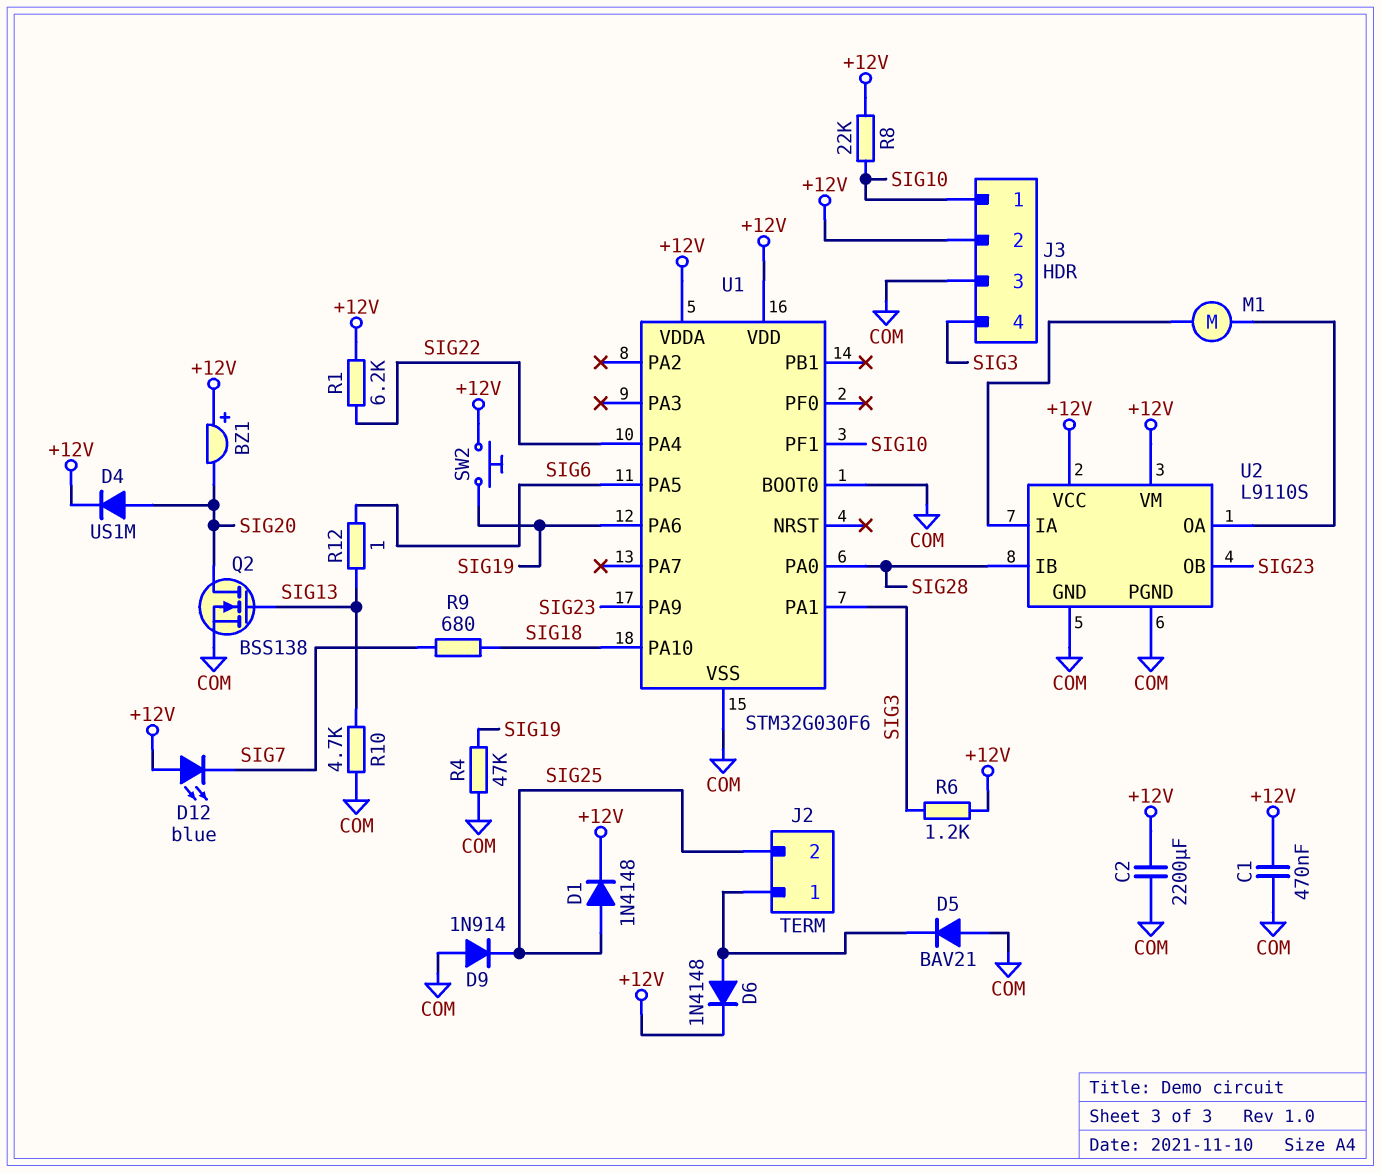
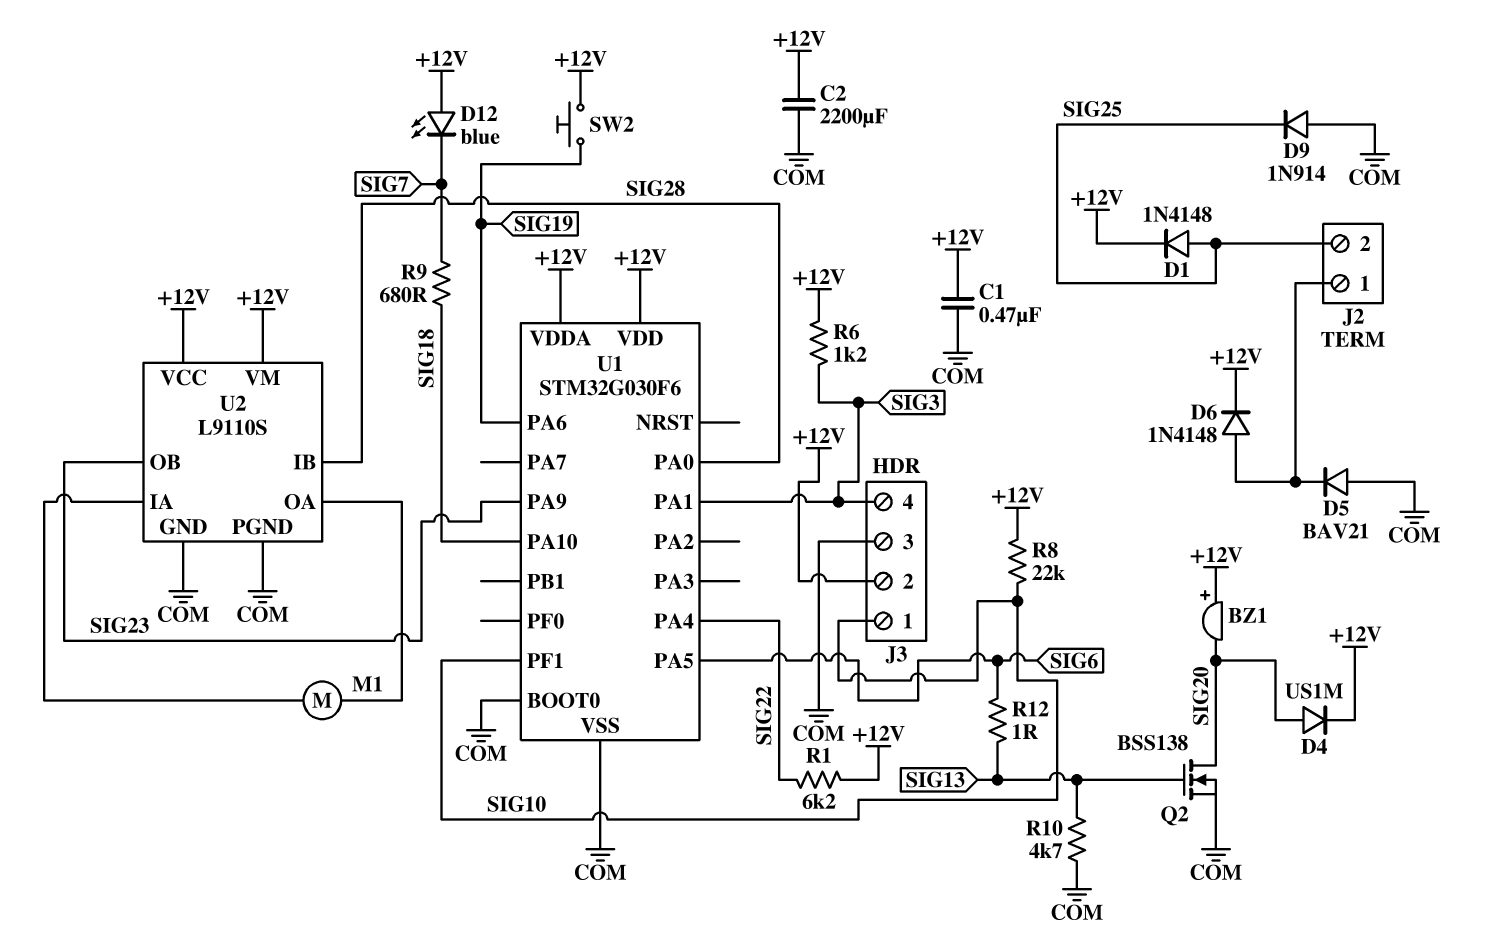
R4: 47k (COM, SIG19) -> none

